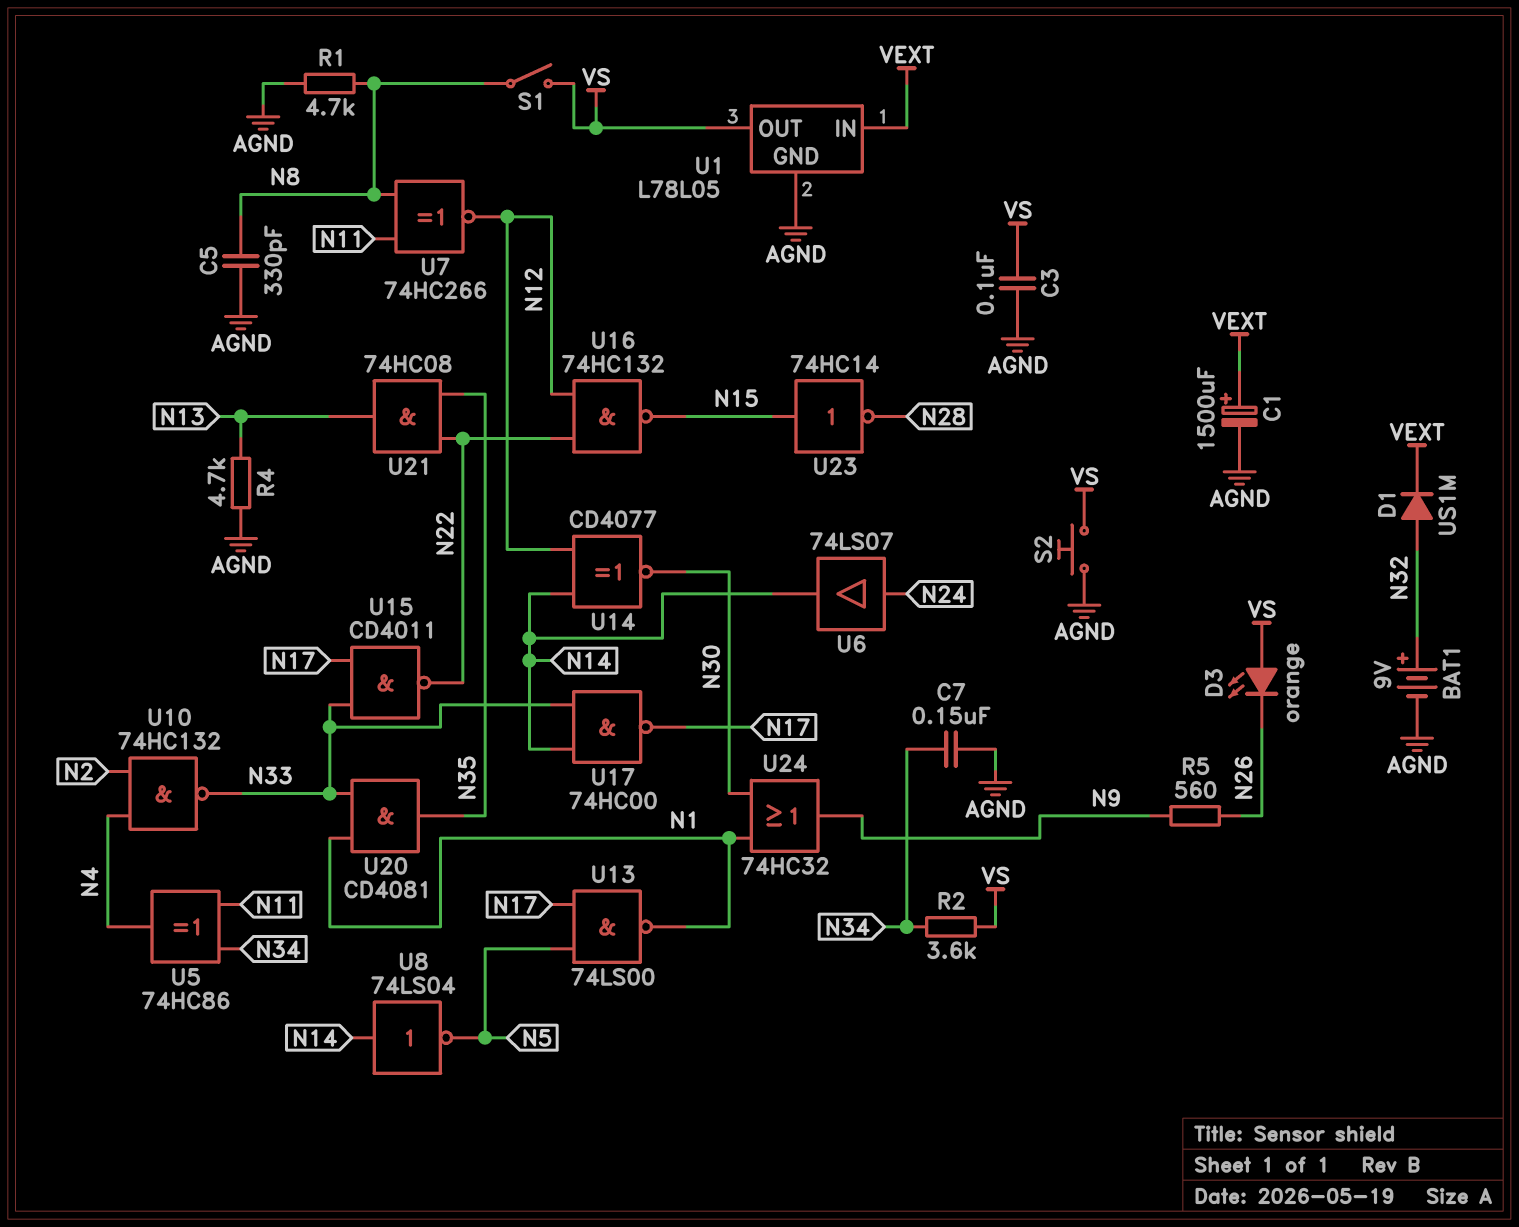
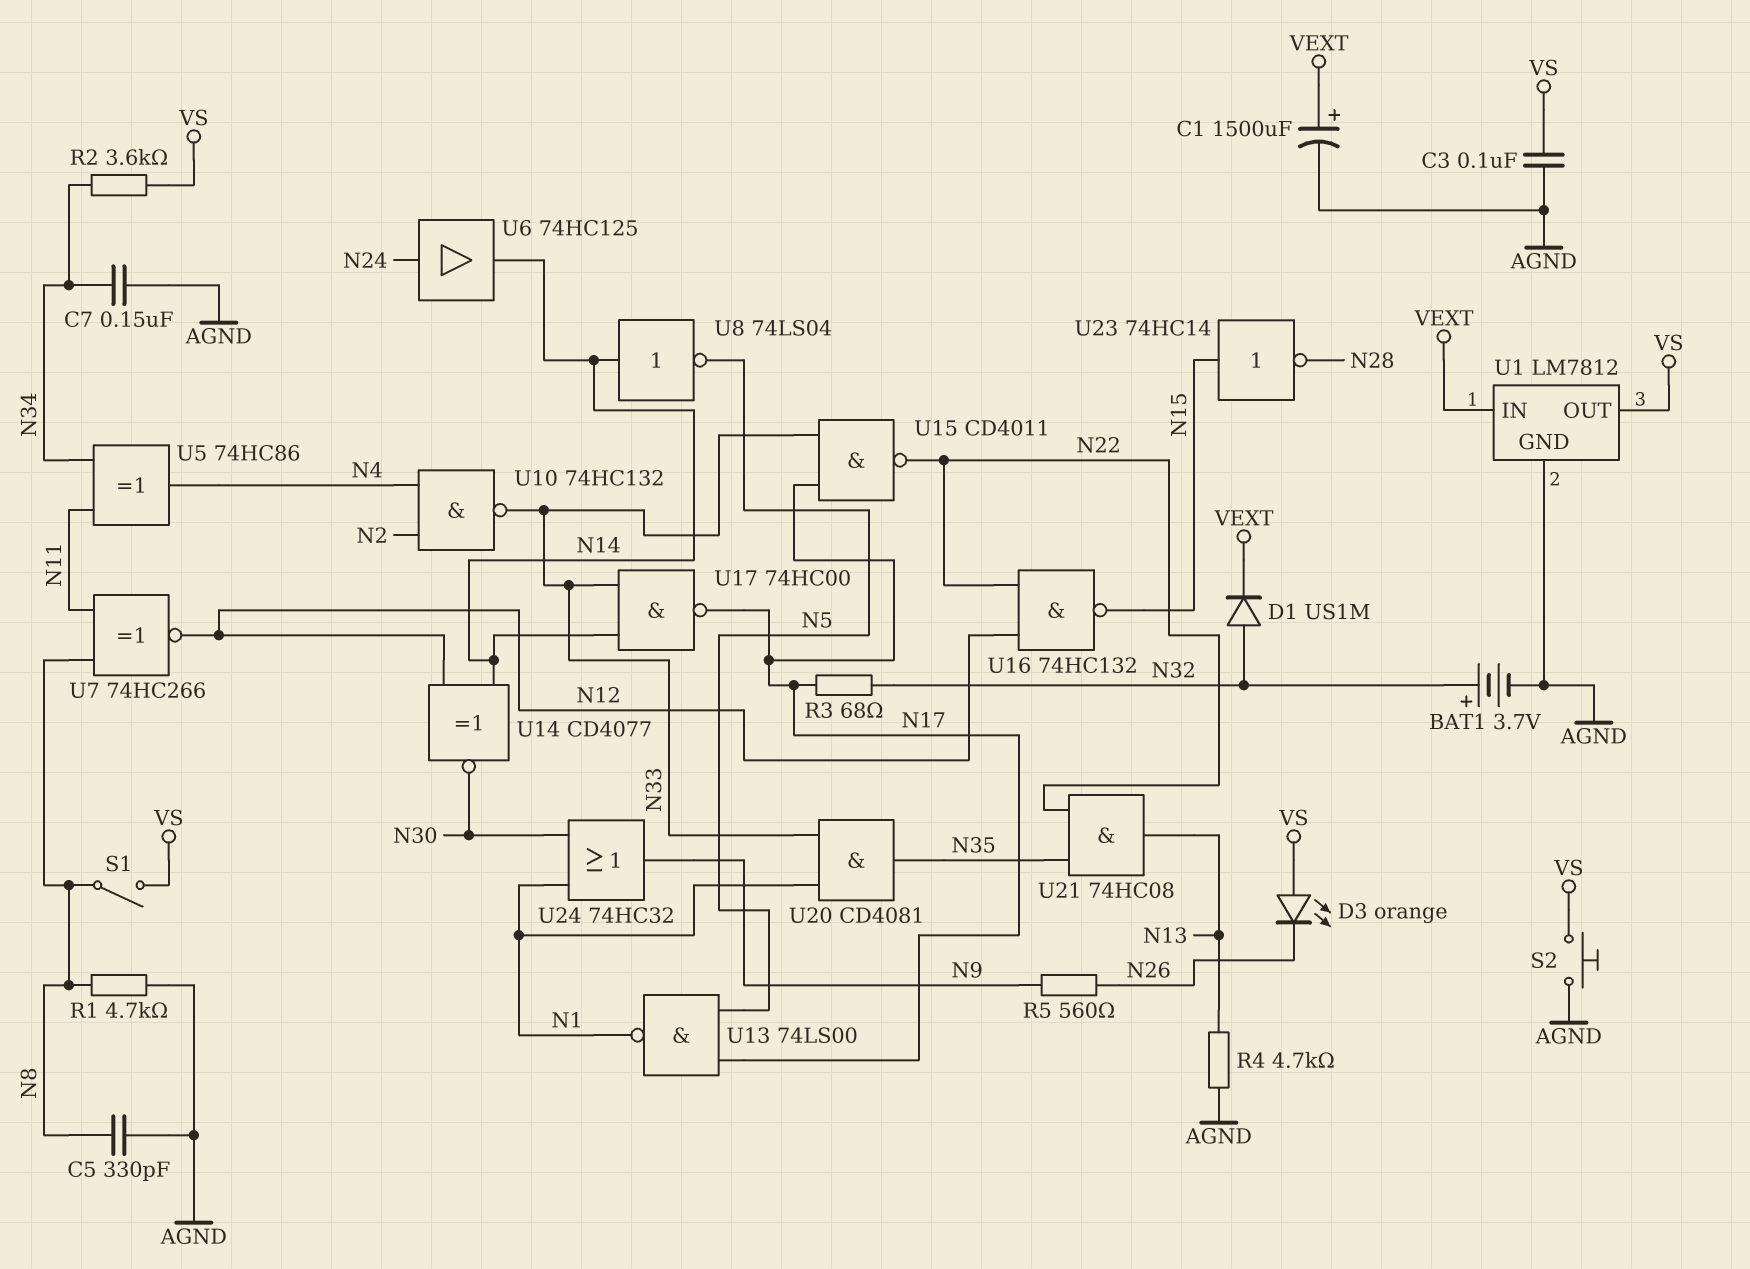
BAT1: 9V (plus N32, minus AGND) -> 3.7V (plus N32, minus AGND)
R3: none -> 68 (N17, N32)
U1: L78L05 -> LM7812
U6: buffer 74LS07 (in N24, out N14) -> buffer 74HC125 (in N24, out N14)

